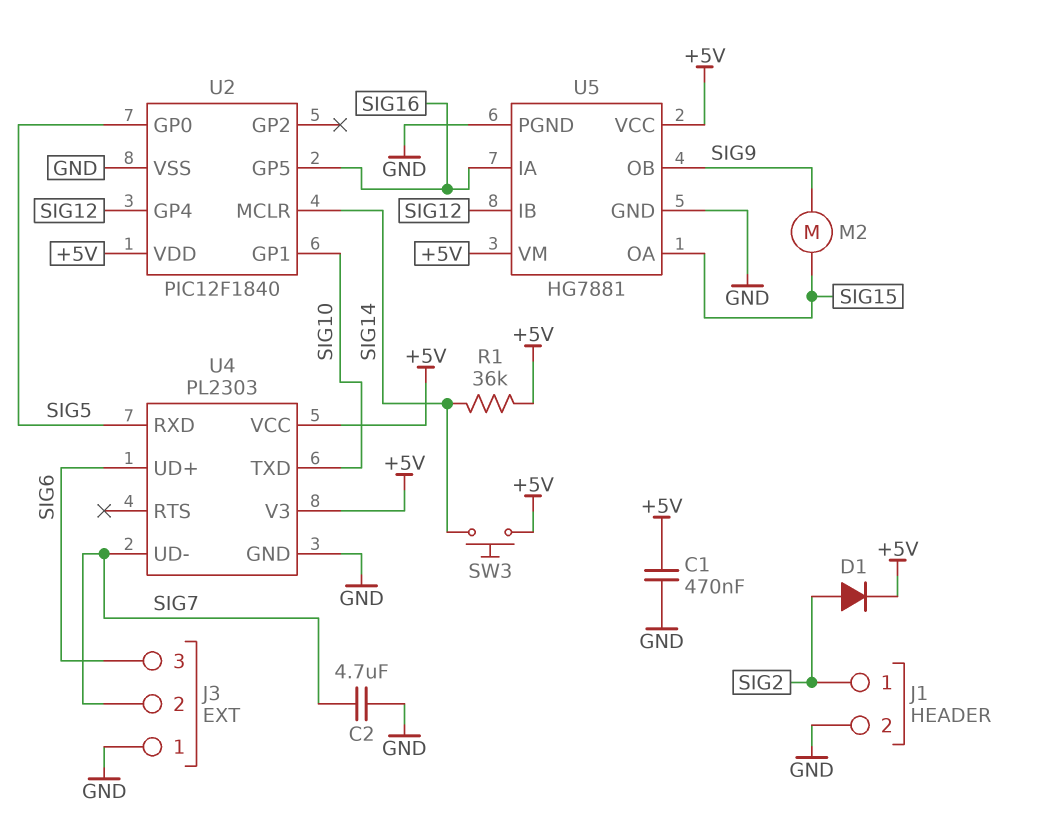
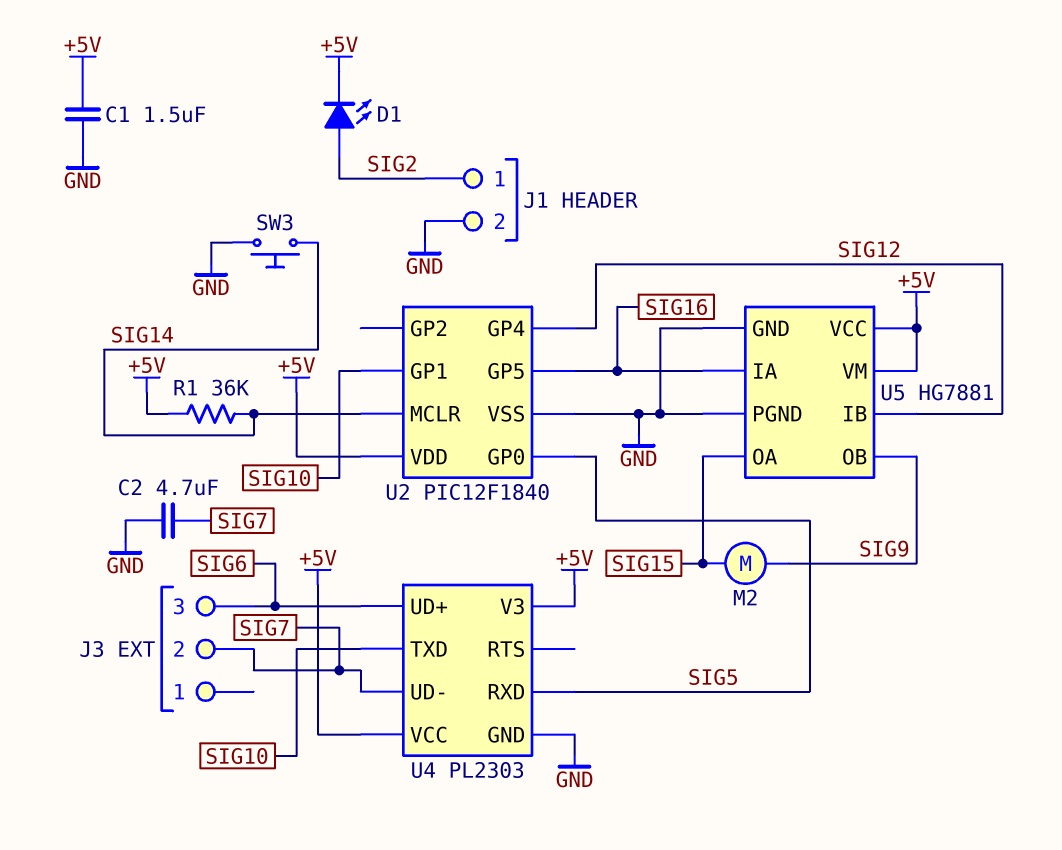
C1: 470nF (+5V, GND) -> 1.5uF (+5V, GND)
D1: diode (A SIG2, K +5V) -> LED (A SIG2, K +5V)
J3 pin 1: GND -> none
SW3: button (+5V, SIG14) -> button (GND, SIG14)

